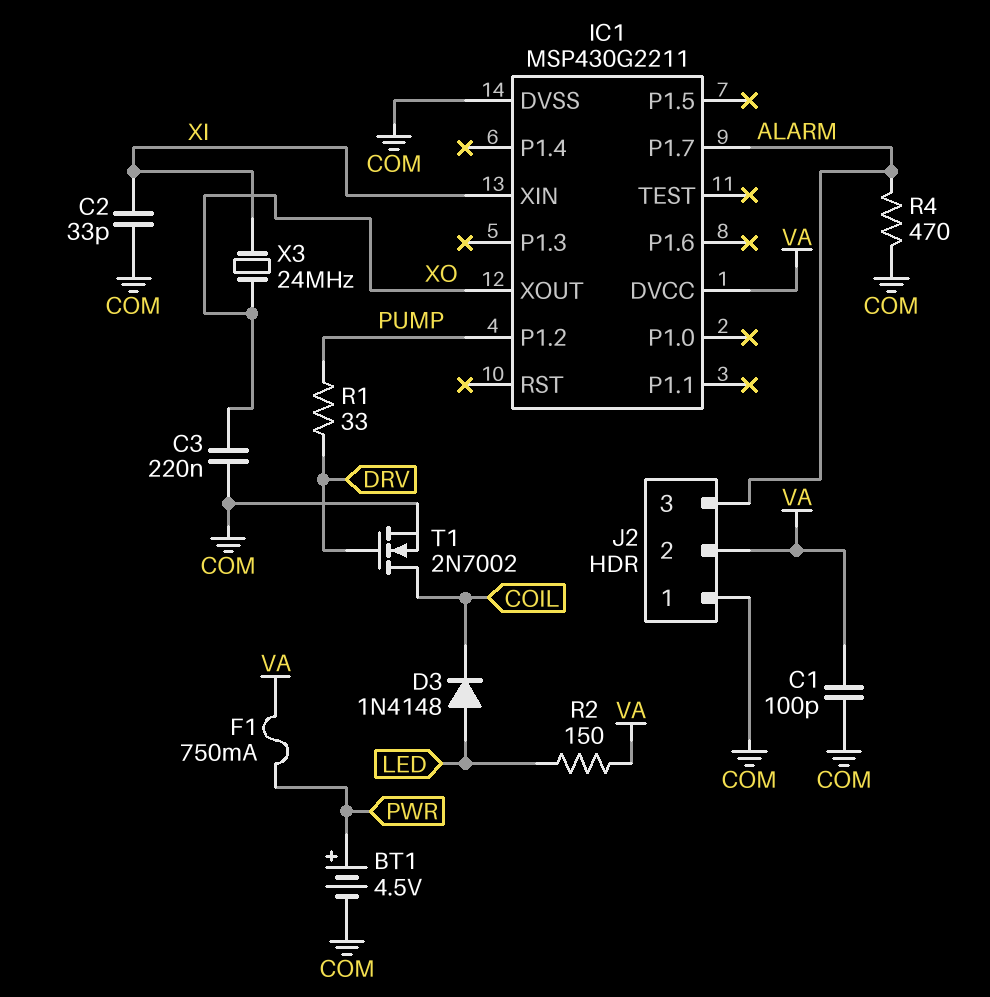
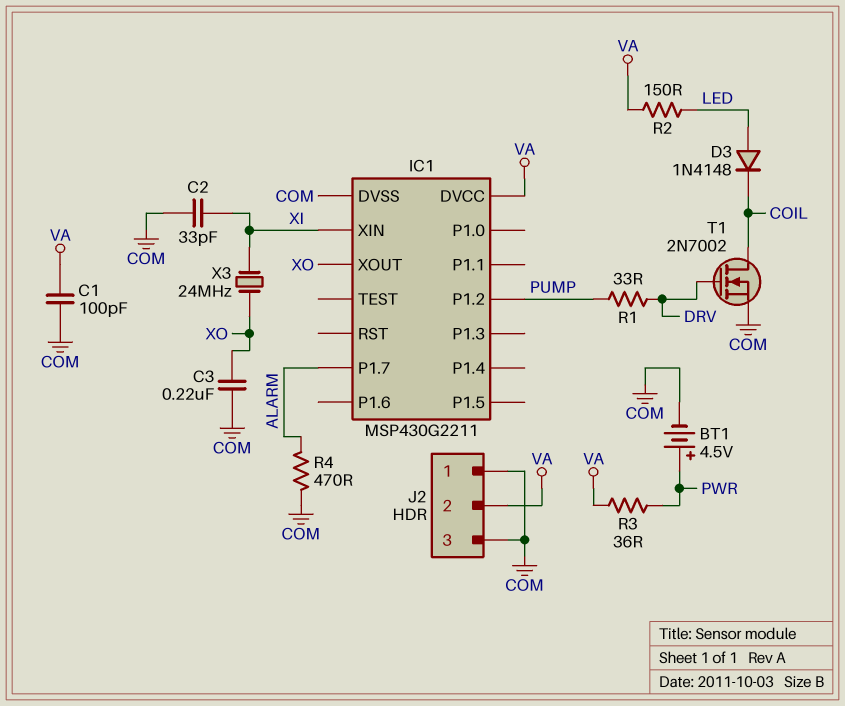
F1: 750mA (PWR, VA) -> none
J2 pin 3: ALARM -> COM
R3: none -> 36 (PWR, VA)

